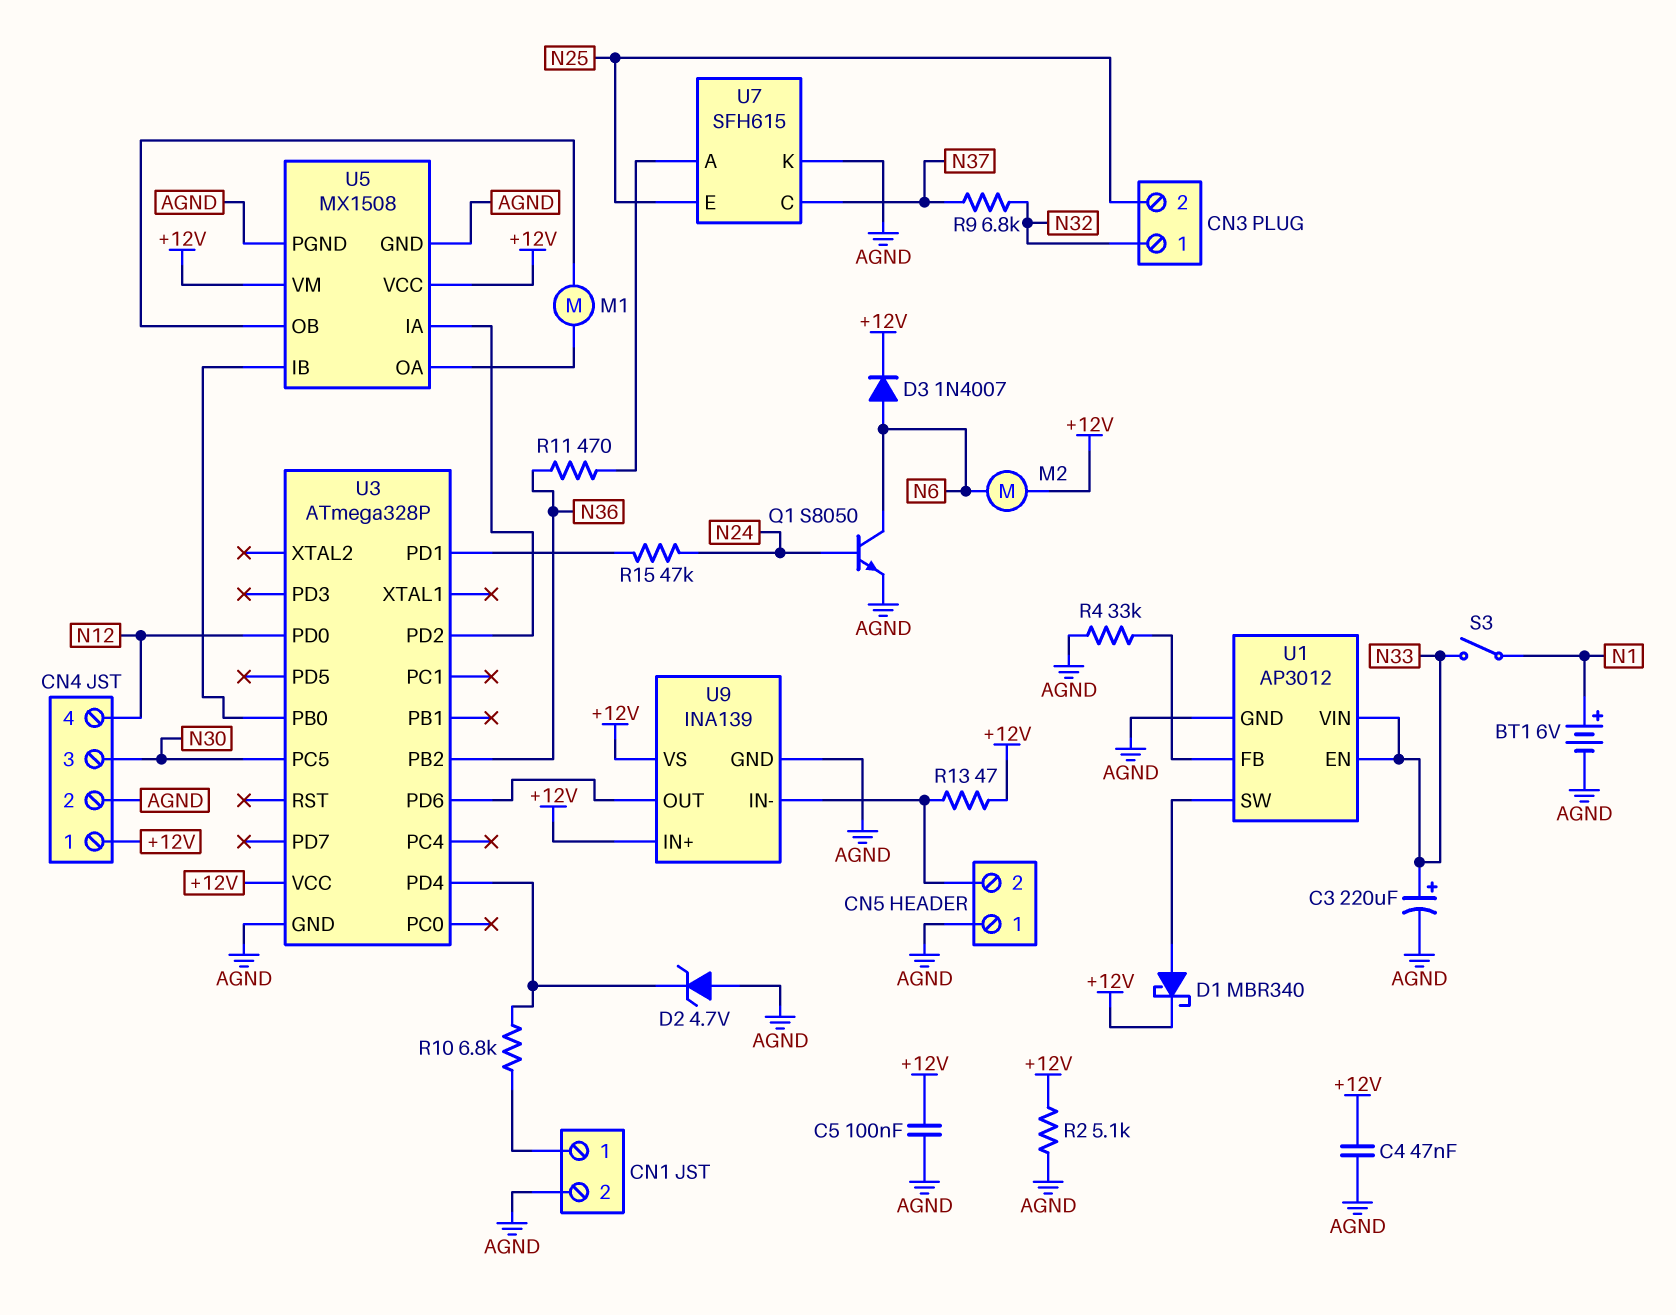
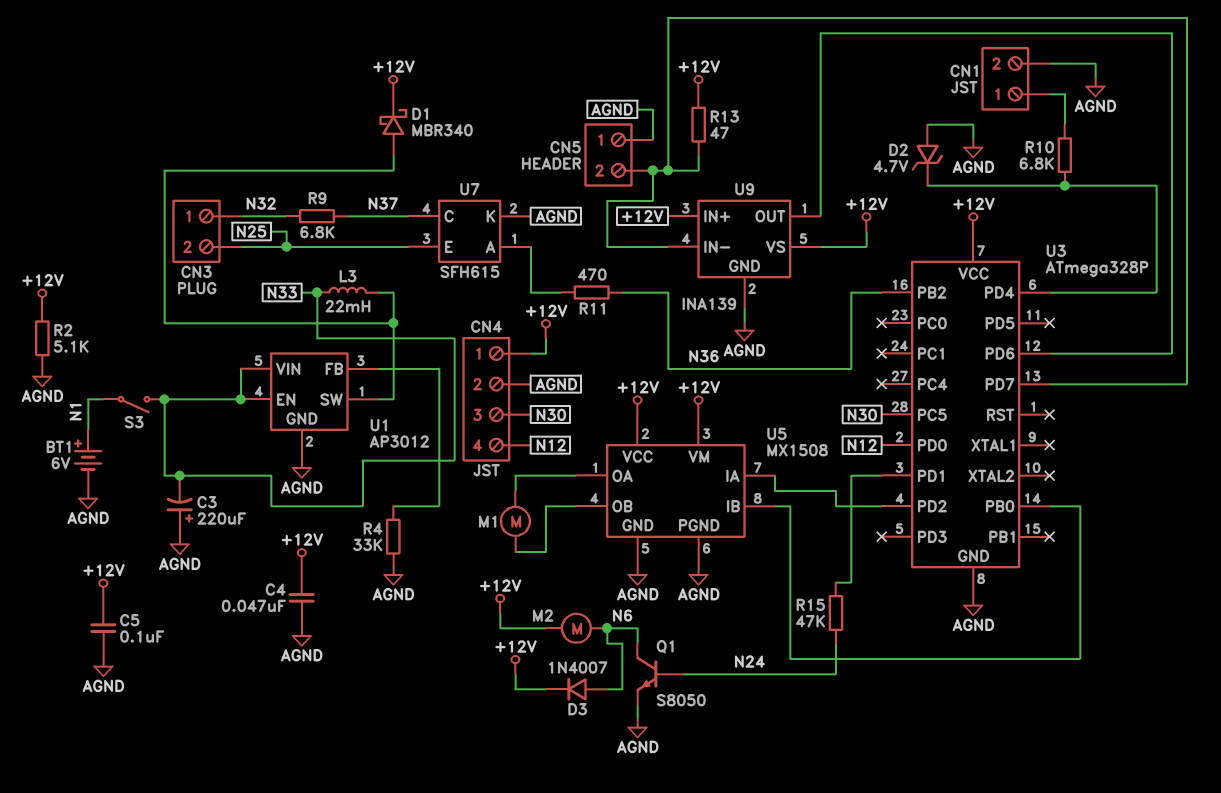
C3: 220uF (plus N33, minus AGND) -> 220uF (plus AGND, minus N33)
L3: none -> 22mH (N33, U1/SW)
U3 pin PD7: none -> CN5/2

